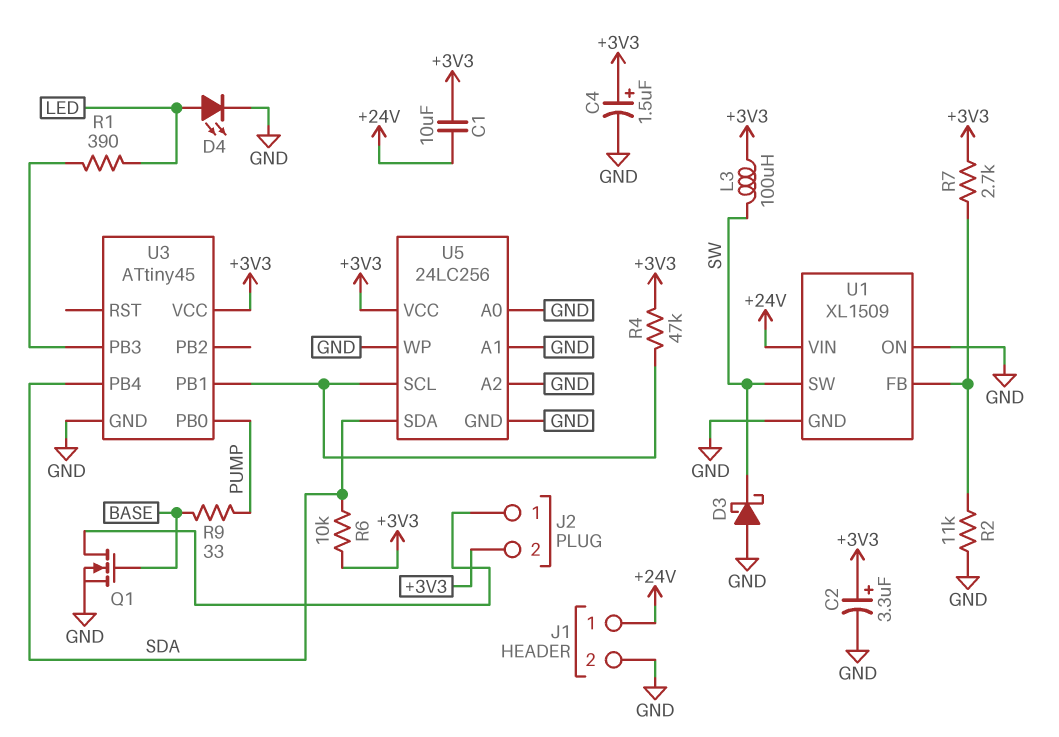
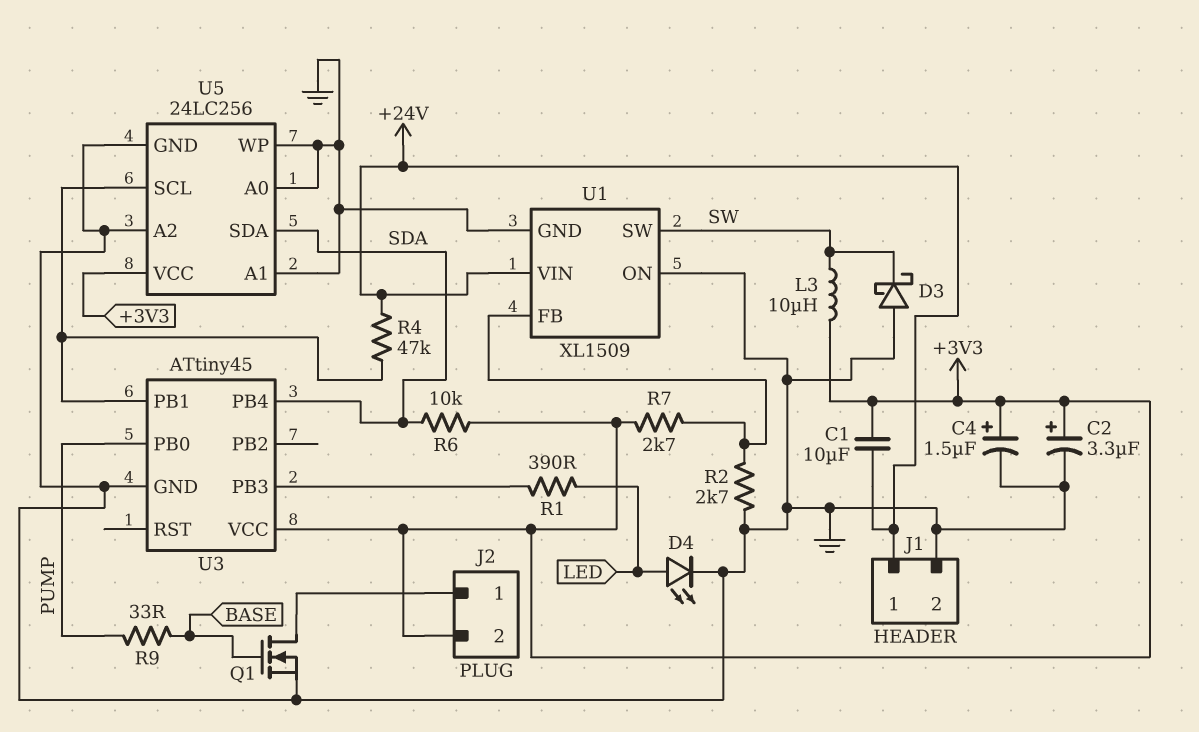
L3: 100uH (+3V3, SW) -> 10uH (+3V3, SW)
R2: 11k (GND, U1/FB) -> 2.7k (GND, U1/FB)
R4: 47k (+3V3, U3/PB1) -> 47k (+24V, U3/PB1)

